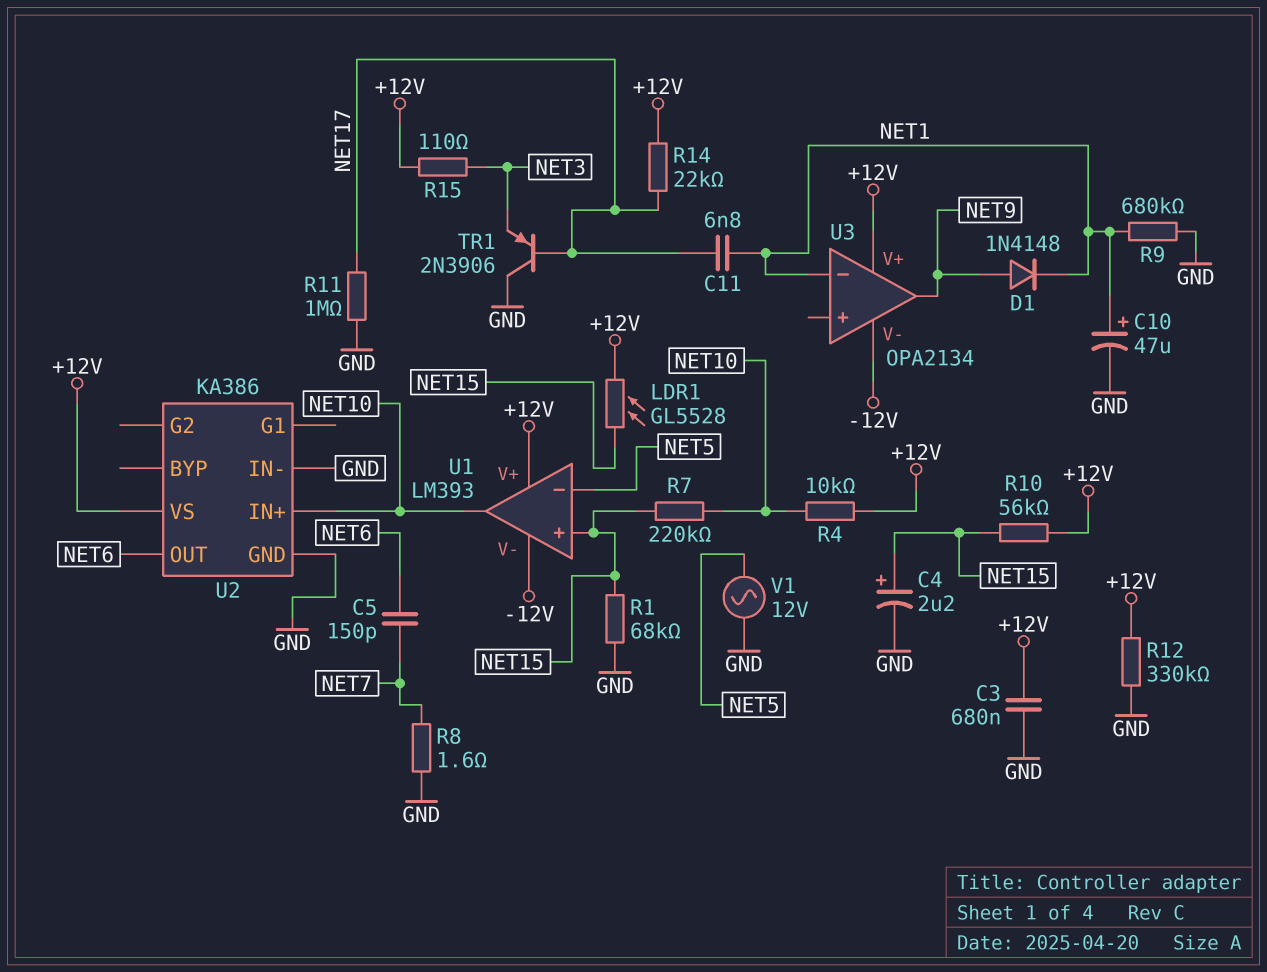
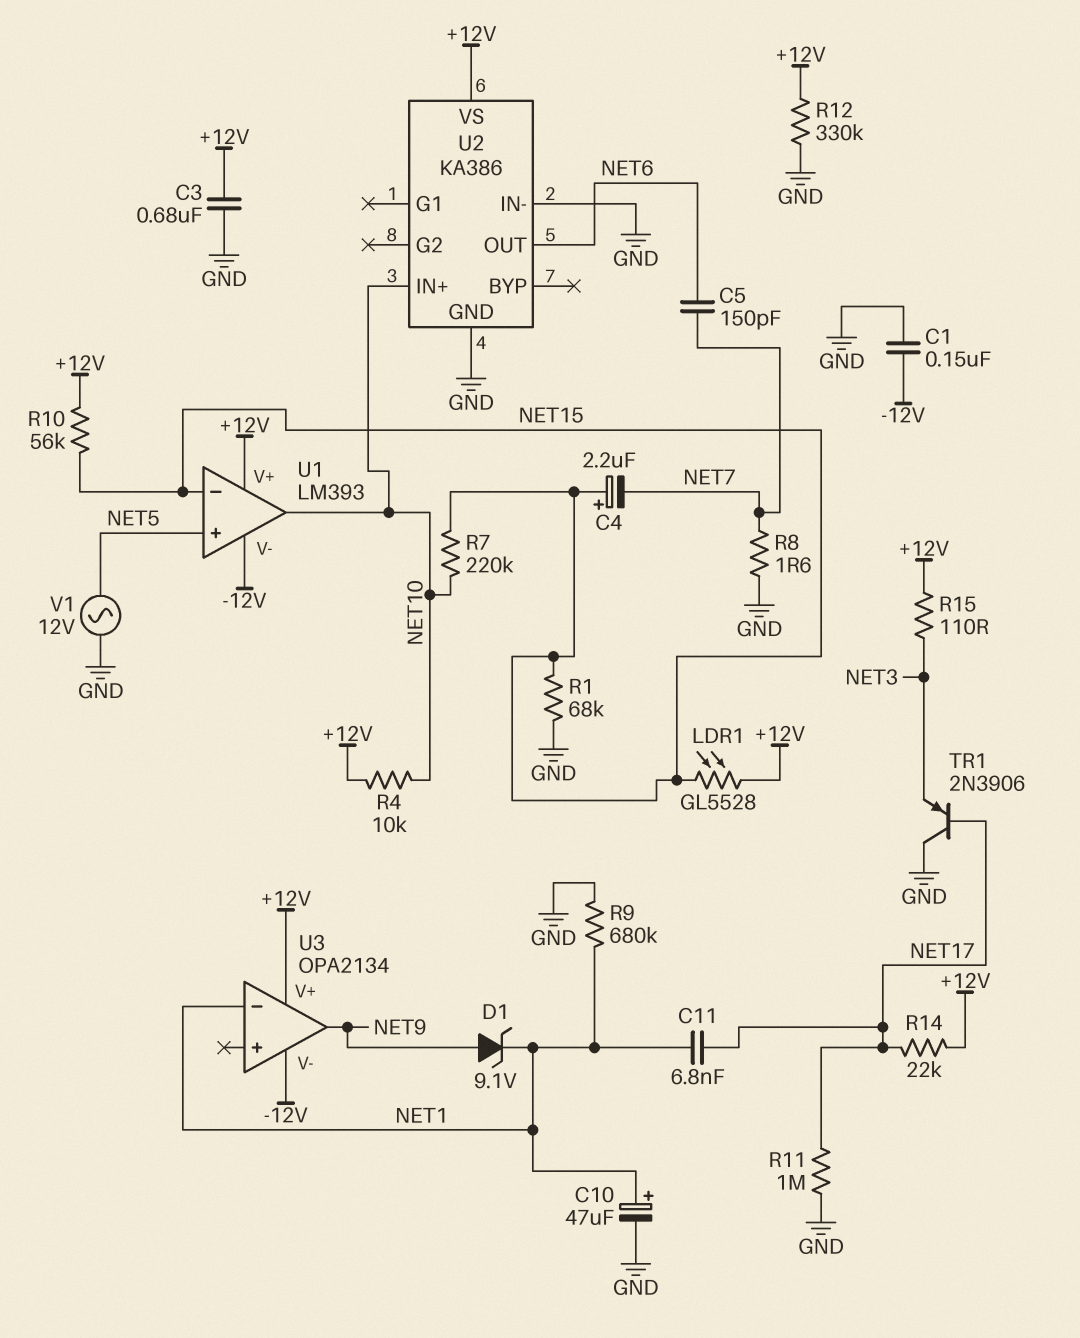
C1: none -> 150nF (-12V, GND)
C4: 2.2uF (plus NET15, minus GND) -> 2.2uF (plus NET15, minus NET7)
D1: diode 1N4148 (A NET9, K NET1) -> zener 9.1V (A NET9, K NET1)
U1 pin in+: NET15 -> NET5
U1 pin in-: NET5 -> NET15

